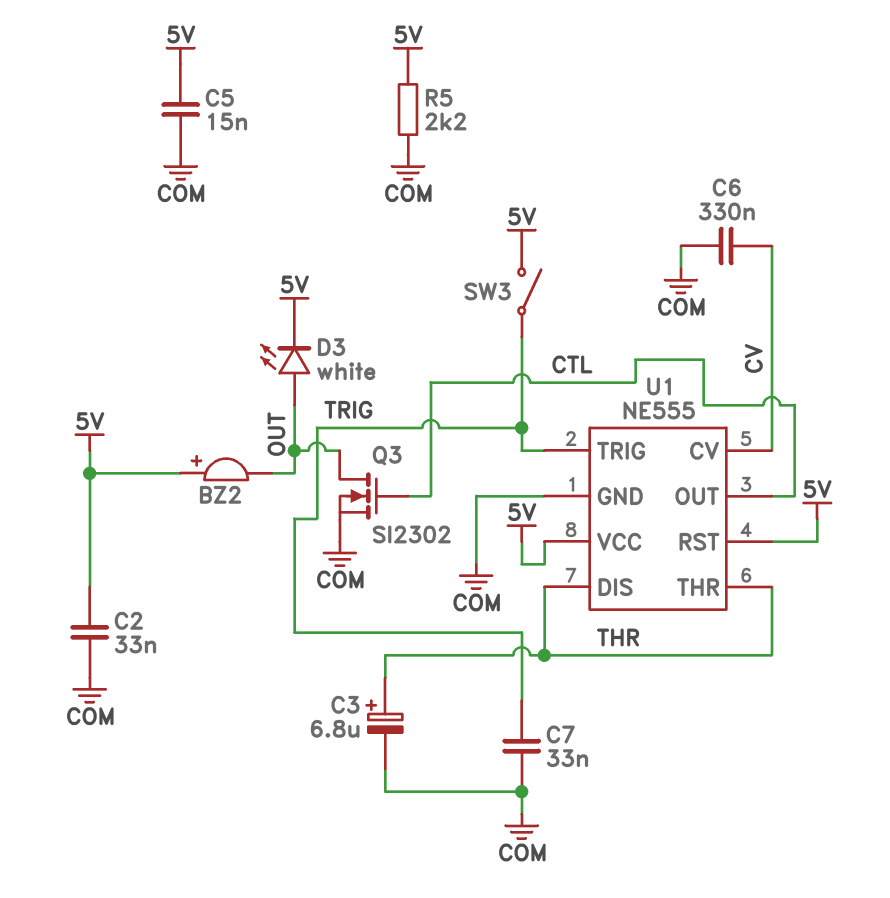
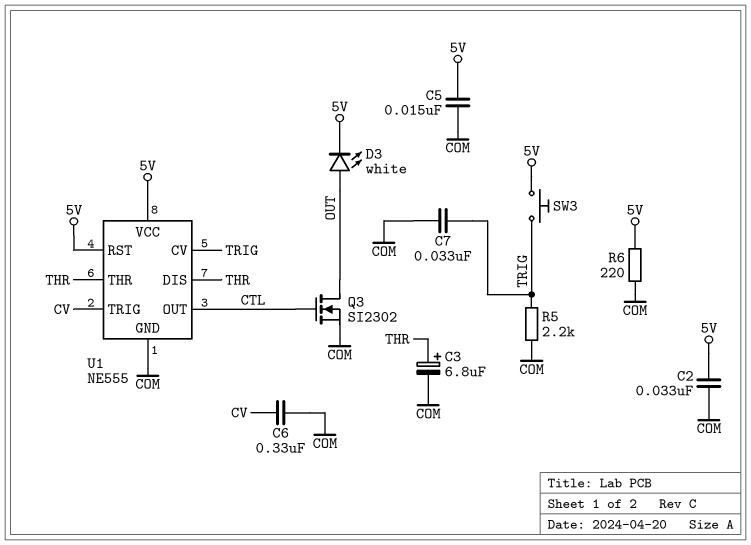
BZ2: buzzer (plus 5V, minus OUT) -> none
R5: 2.2k (5V, COM) -> 2.2k (COM, TRIG)
R6: none -> 220 (5V, COM)
SW3: switch (5V, TRIG) -> button (5V, TRIG)
U1 pin CV: CV -> TRIG
U1 pin TRIG: TRIG -> CV

